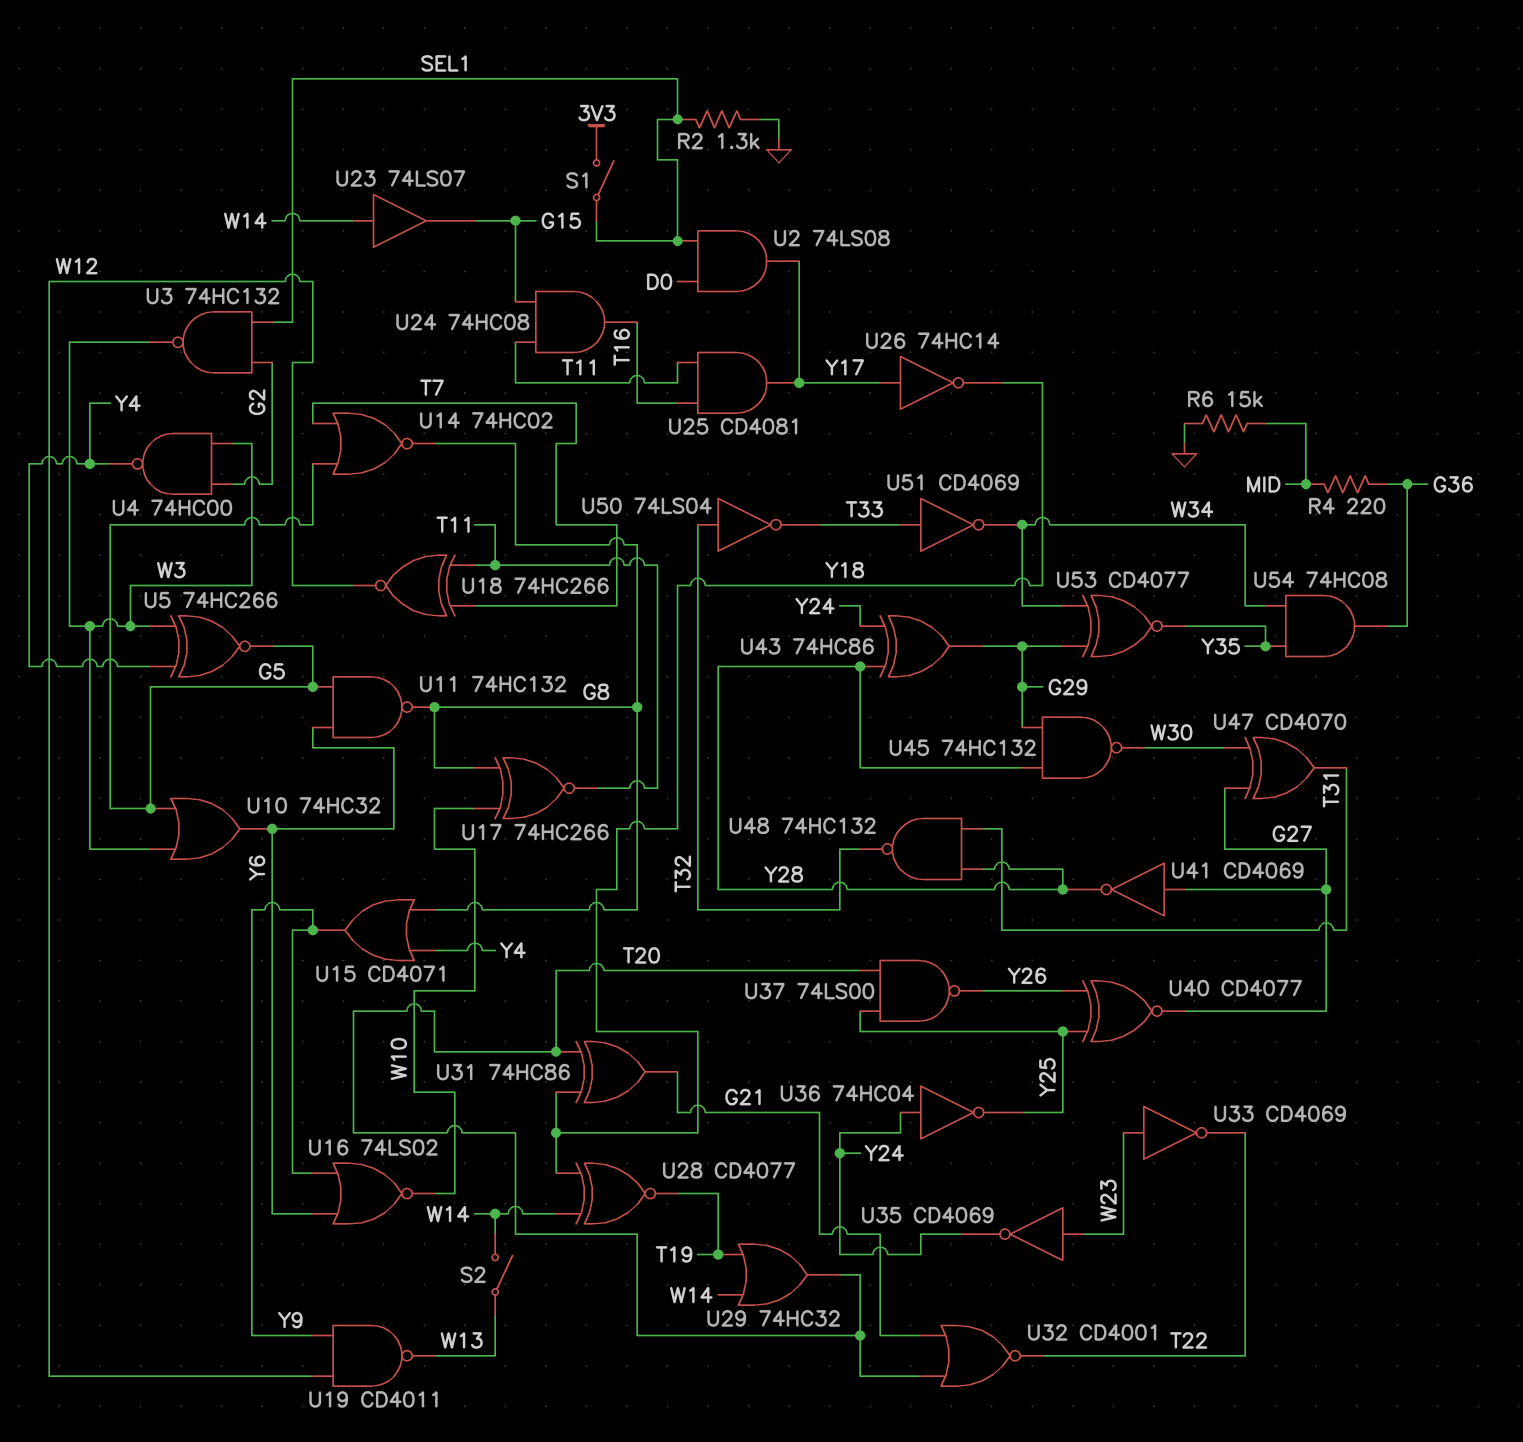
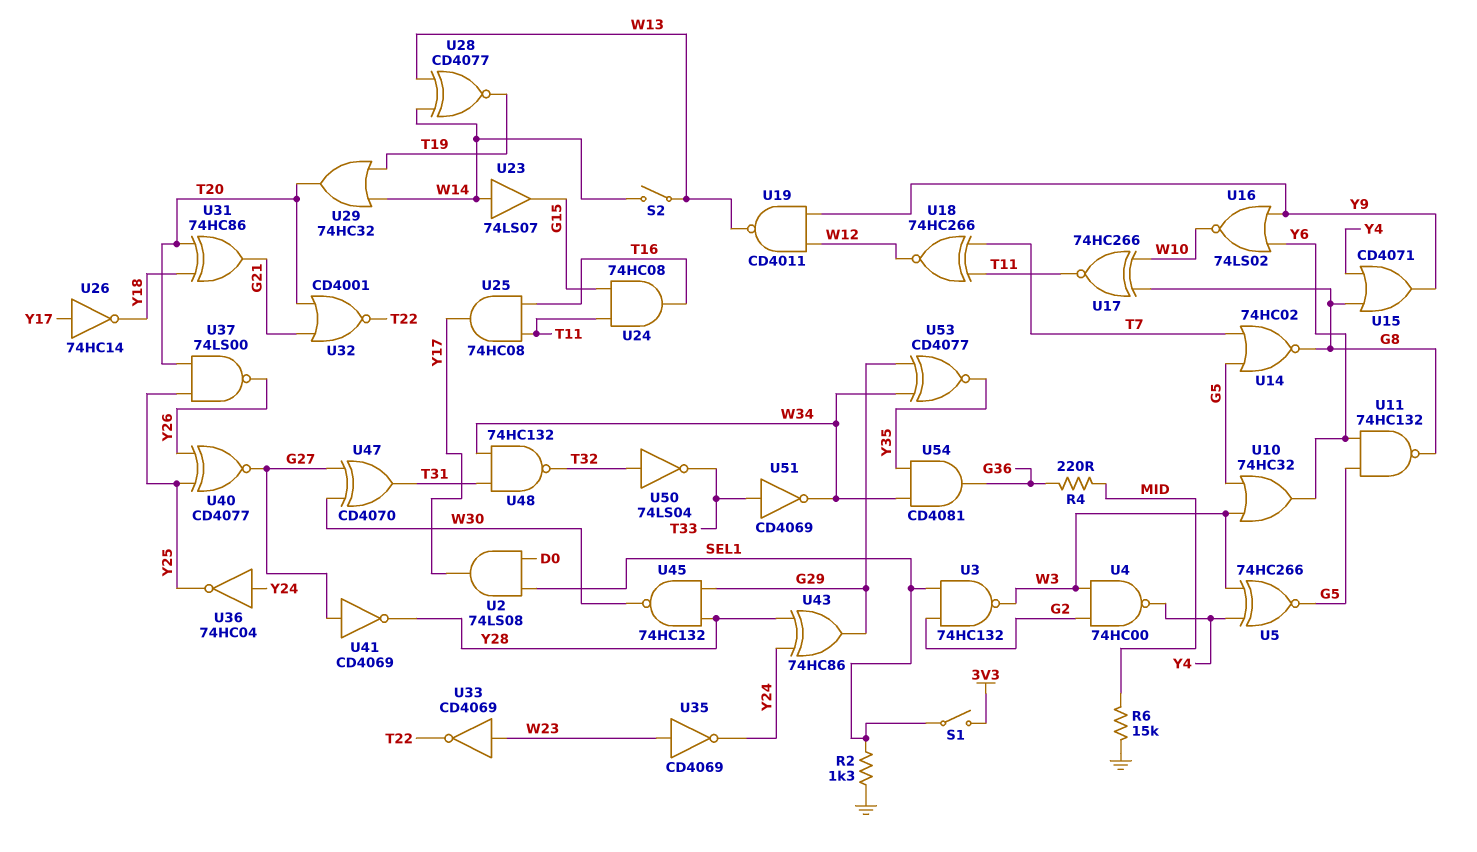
U25: AND CD4081 (in T11, in T16, out Y17) -> AND 74HC08 (in T11, in T16, out Y17)
U28: XNOR CD4077 (in W14, in Y18, out T19) -> XNOR CD4077 (in W13, in W14, out T19)
U48: NAND 74HC132 (in T31, in Y28, out T32) -> NAND 74HC132 (in T31, in W34, out T32)
U54: AND 74HC08 (in W34, in Y35, out G36) -> AND CD4081 (in W34, in Y35, out G36)

